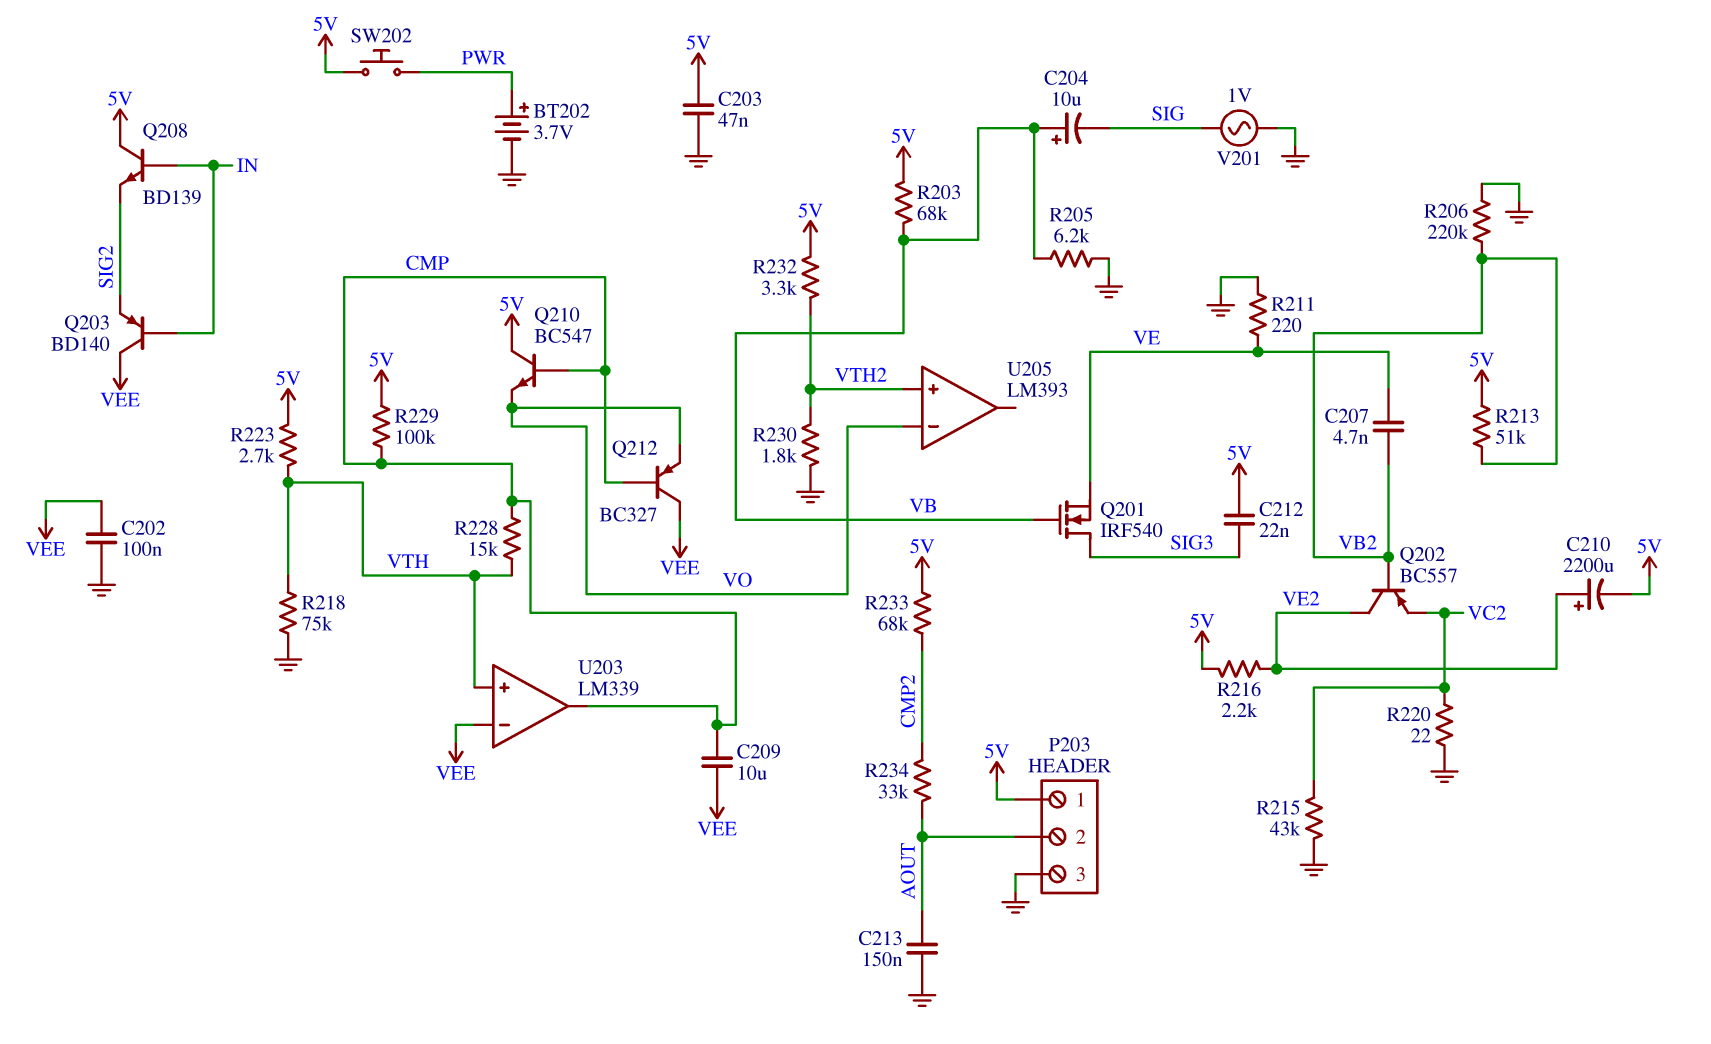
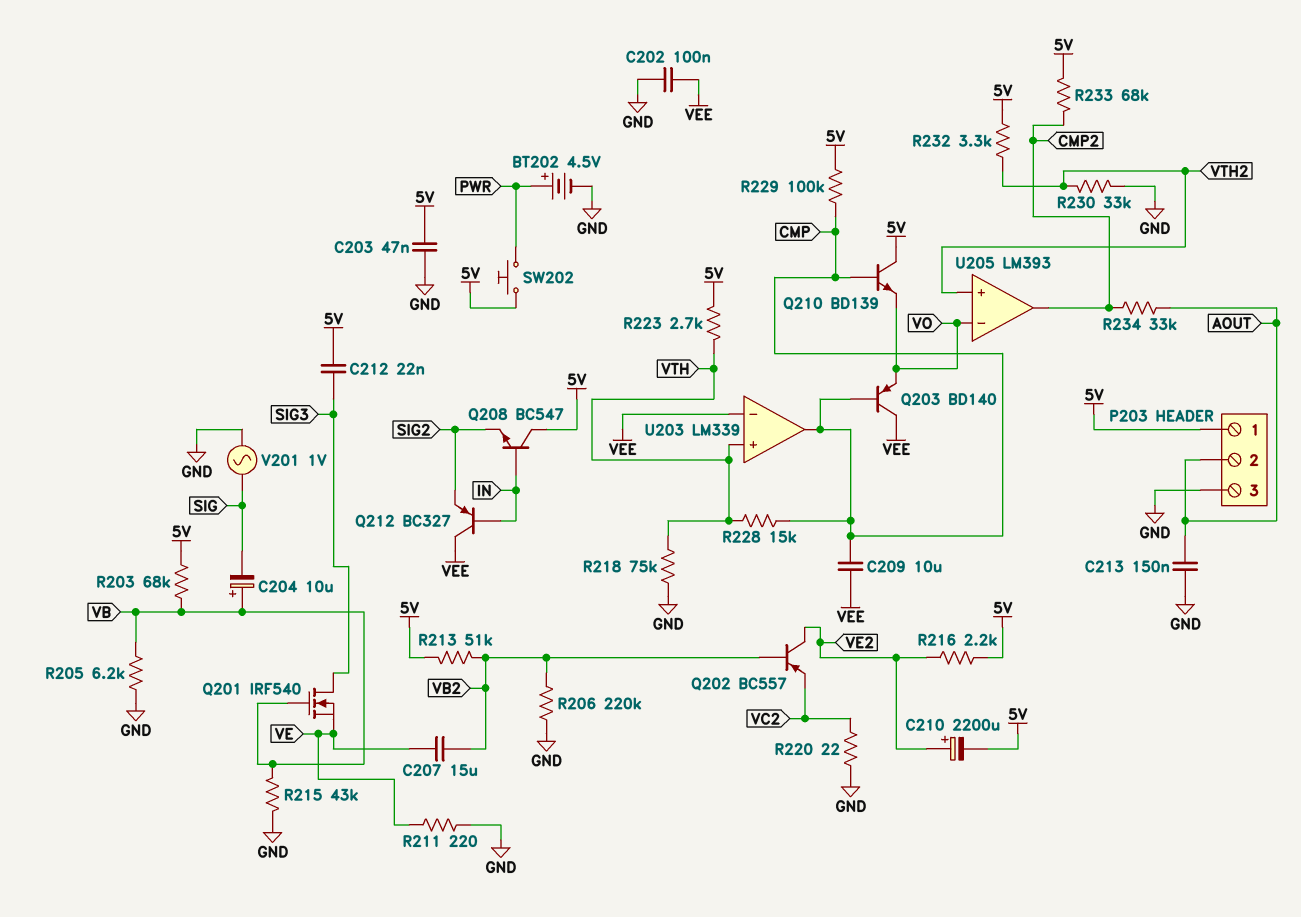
BT202: 3.7V (plus PWR, minus GND) -> 4.5V (plus PWR, minus GND)
C207: 4.7nF (VB2, VE) -> 15uF (VB2, VE)
Q203: PNP BD140 (B IN, C VEE, E SIG2) -> PNP BD140 (B CMP, C VEE, E VO)
Q208: NPN BD139 (B IN, C 5V, E SIG2) -> NPN BC547 (B IN, C 5V, E SIG2)
Q210: NPN BC547 (B CMP, C 5V, E VO) -> NPN BD139 (B CMP, C 5V, E VO)
Q212: PNP BC327 (B CMP, C VEE, E VO) -> PNP BC327 (B IN, C VEE, E SIG2)
R215: 43k (GND, VC2) -> 43k (GND, VB)
R230: 1.8k (GND, VTH2) -> 33k (GND, VTH2)
U205 pin out: none -> CMP2

